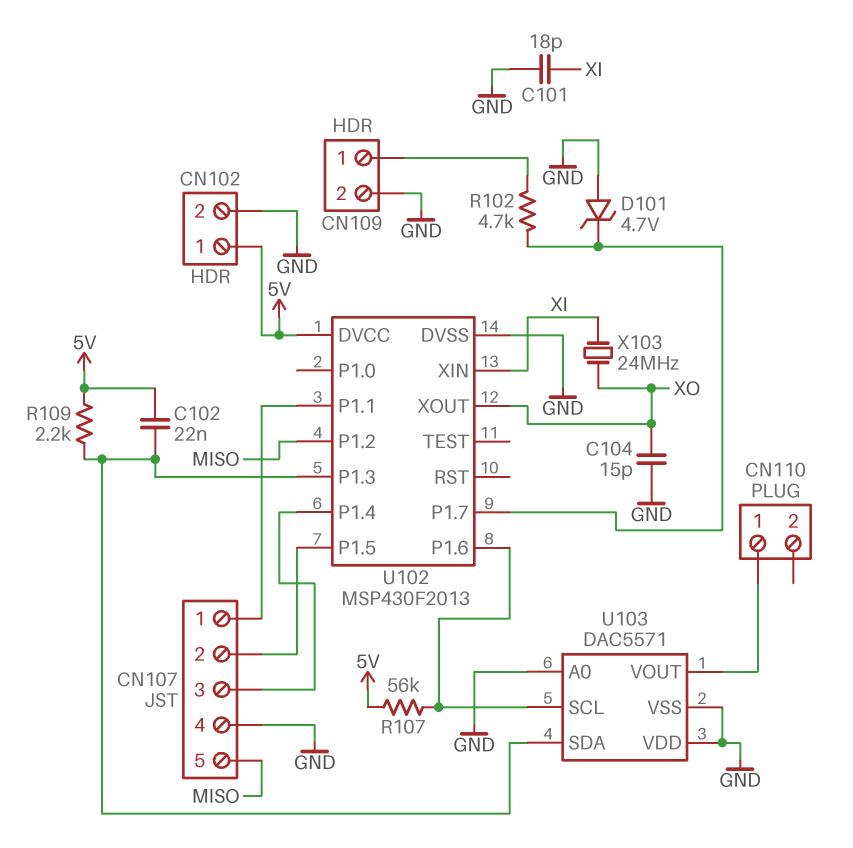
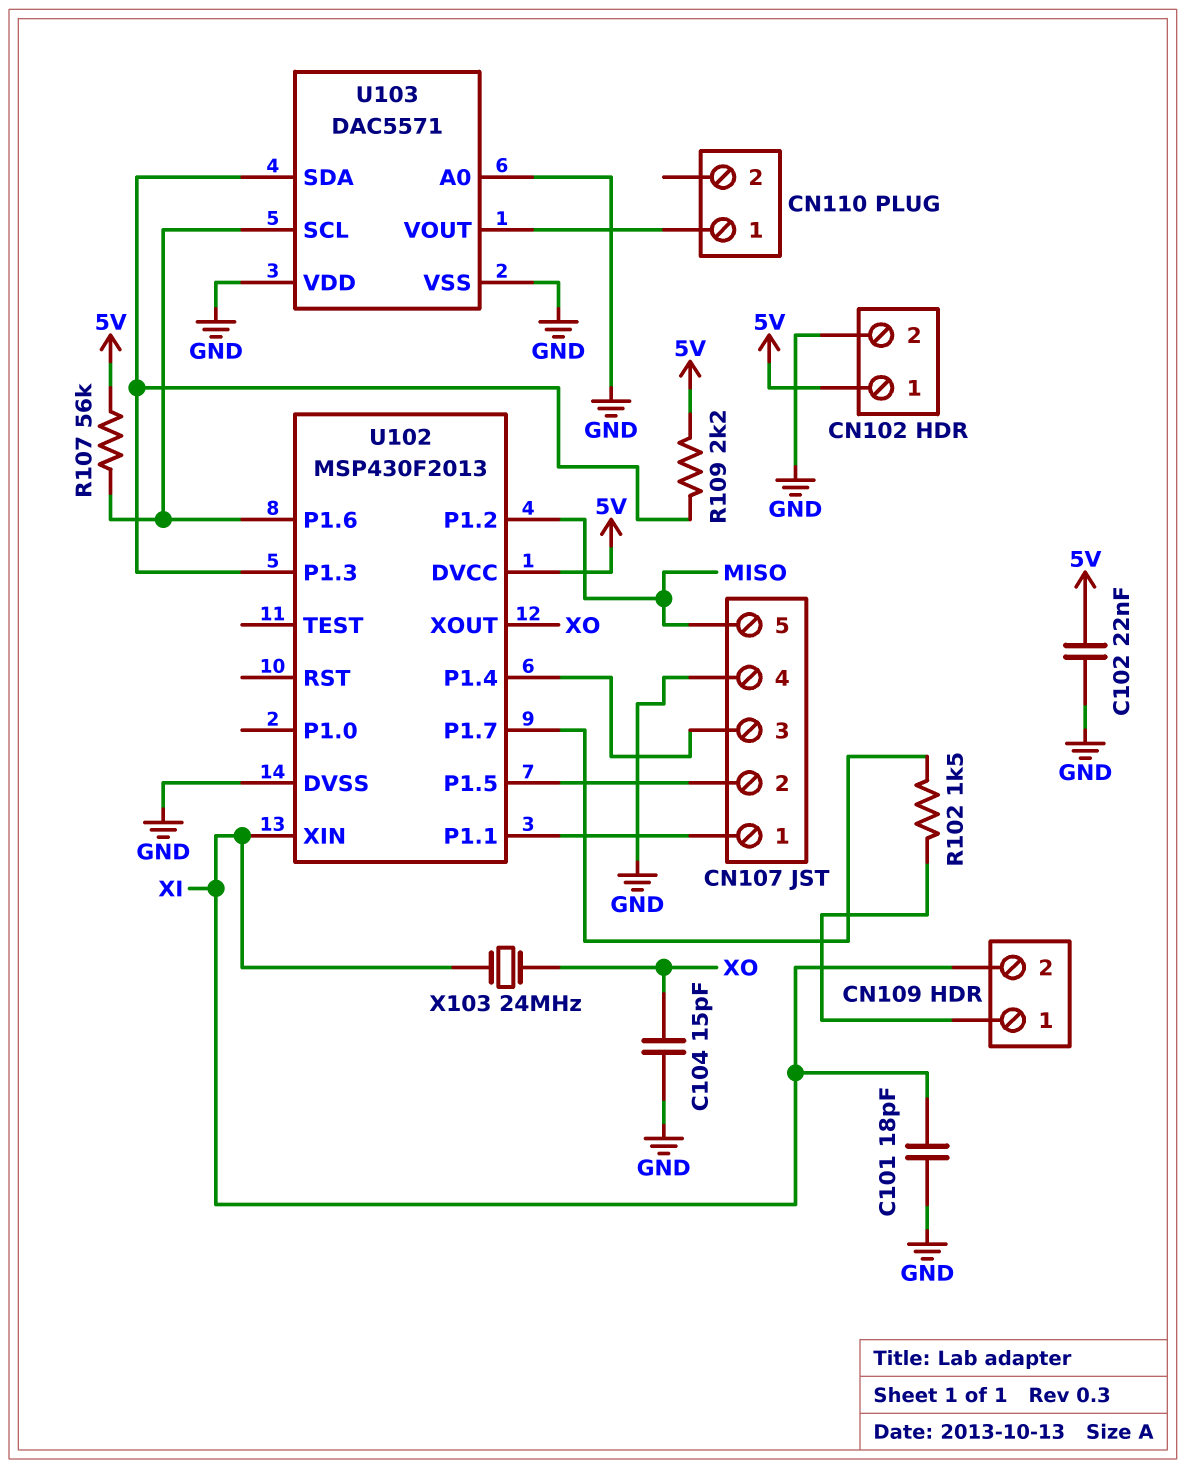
C102: 22nF (5V, U102/P1.3) -> 22nF (5V, GND)
CN109 pin 2: GND -> XI
D101: zener 4.7V (A GND, K U102/P1.7) -> none
R102: 4.7k (CN109/1, U102/P1.7) -> 1.5k (CN109/1, U102/P1.7)

